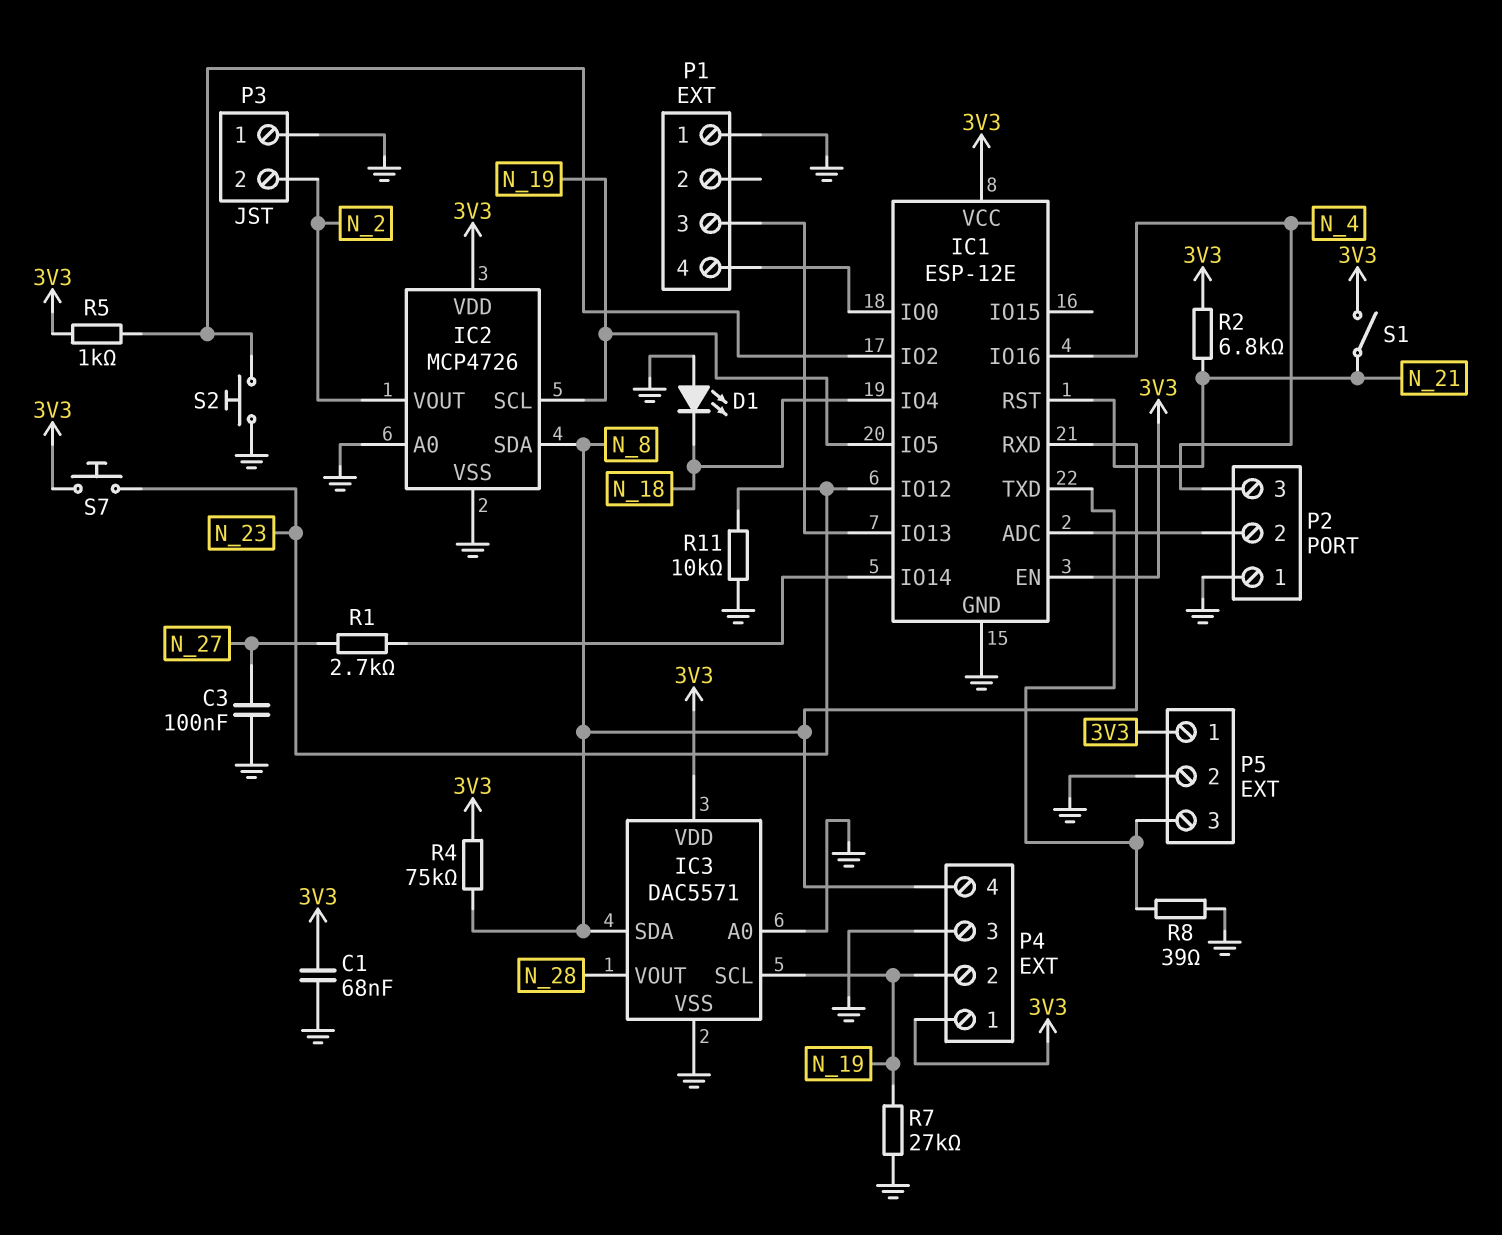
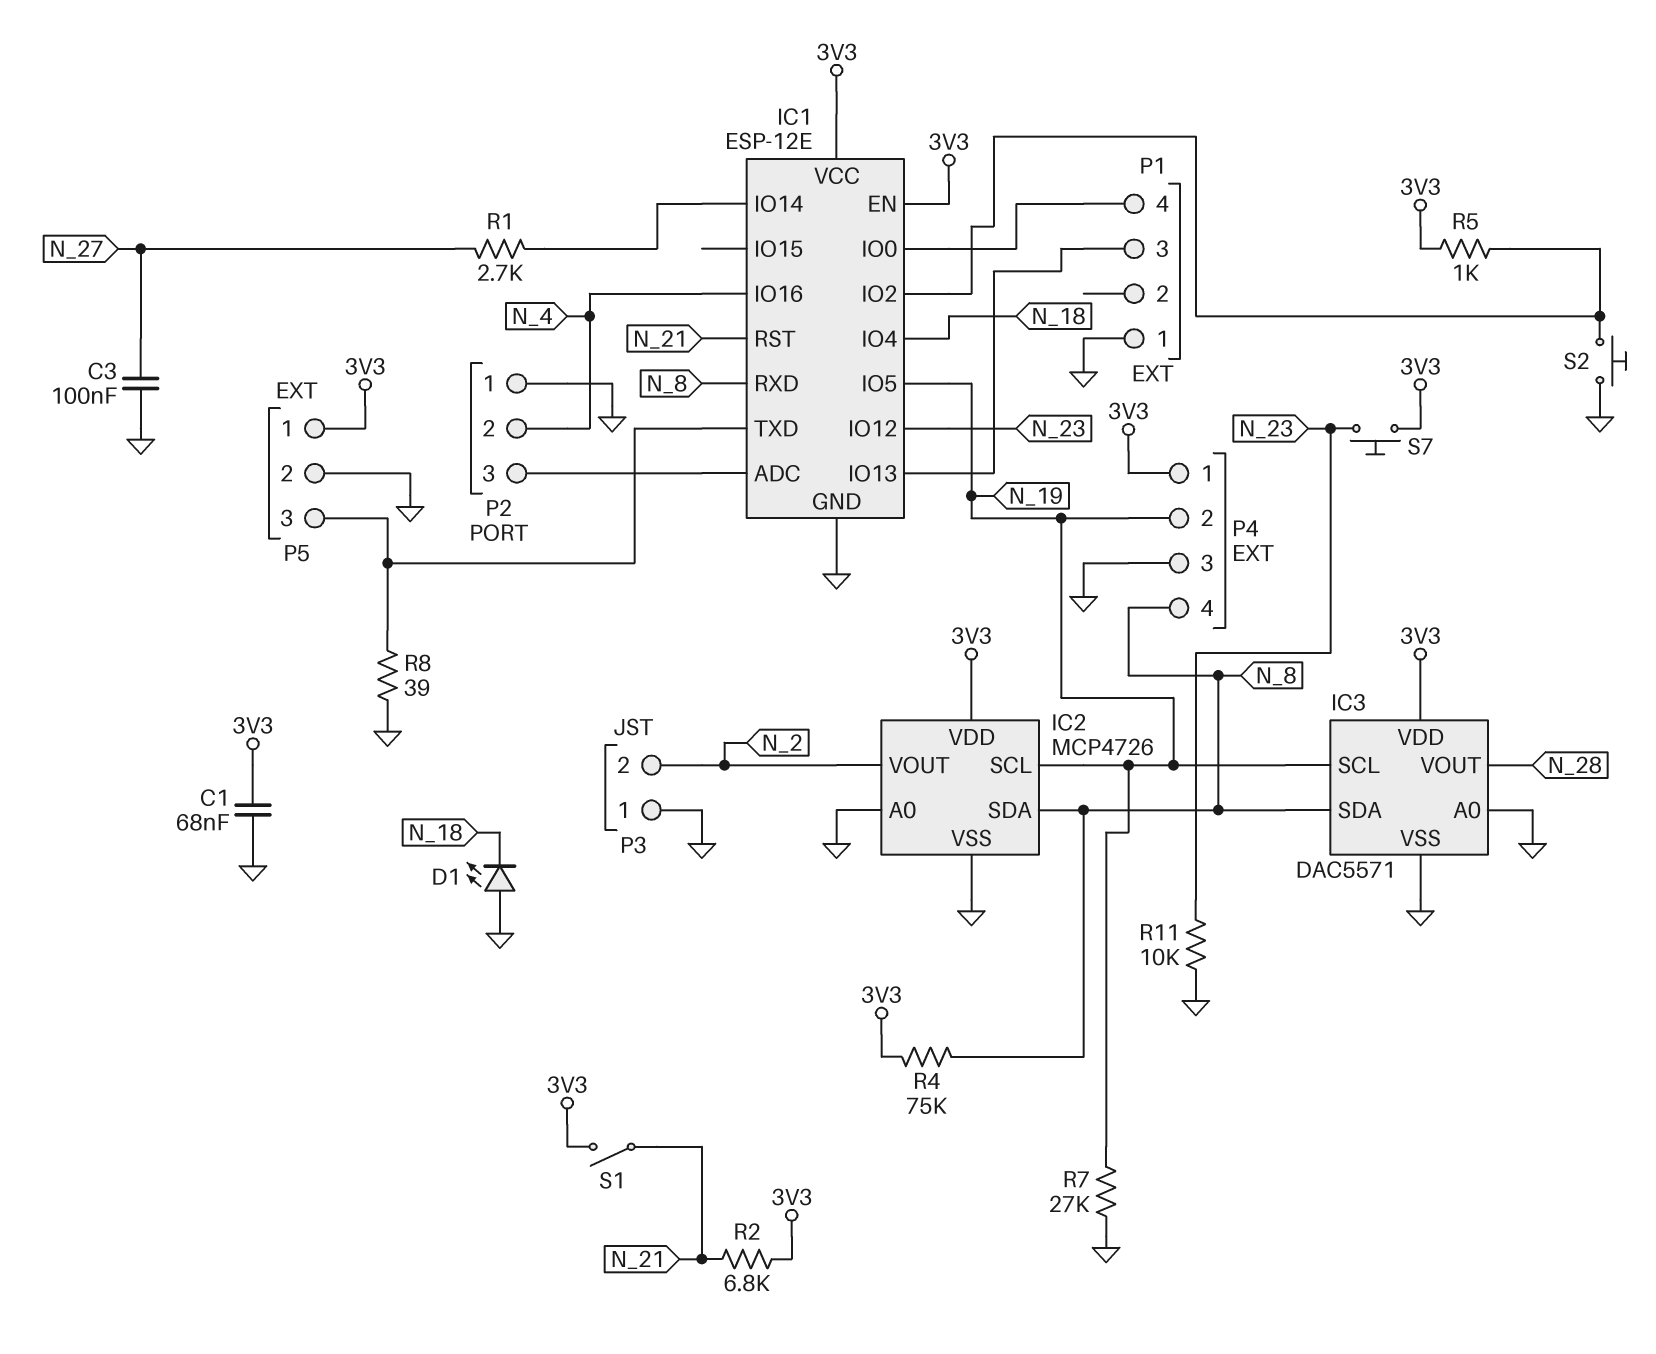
P2 pin 2: IC1/ADC -> N_4
P2 pin 3: N_4 -> IC1/ADC

